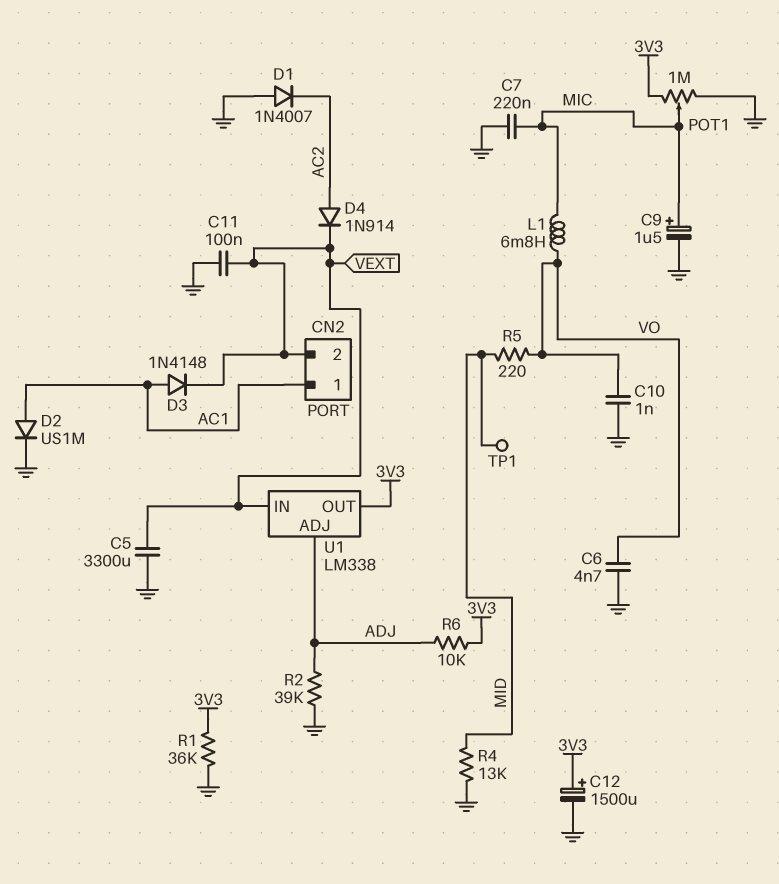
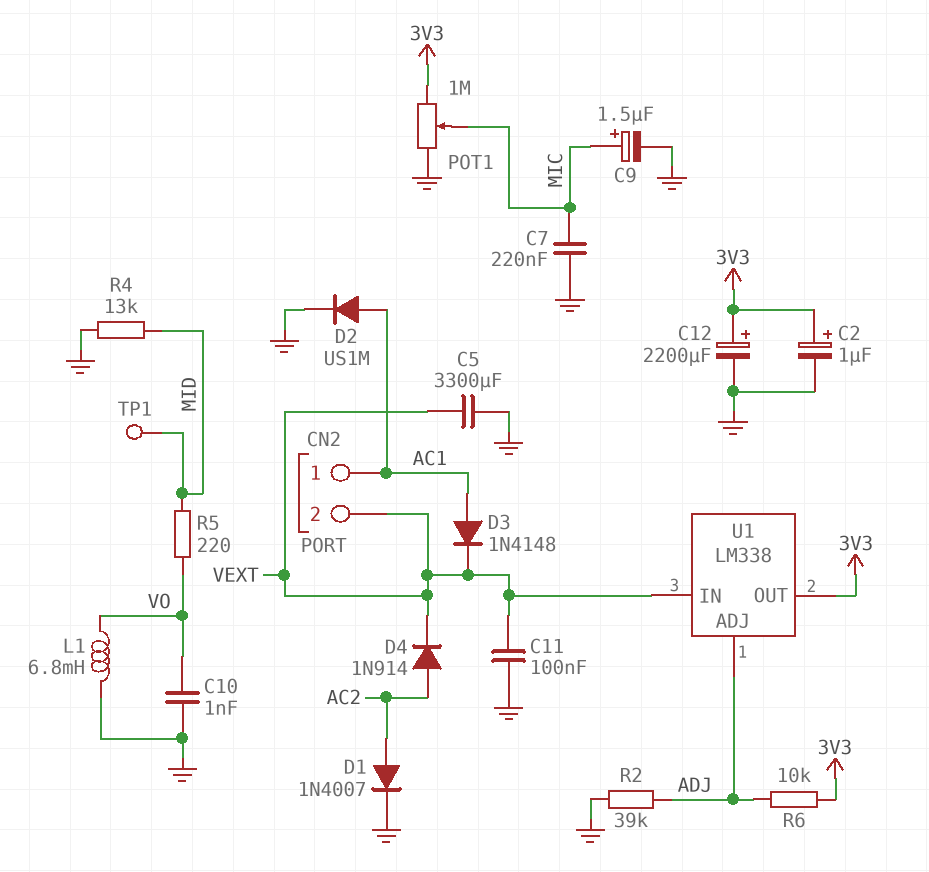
C2: none -> 1uF (plus 3V3, minus GND)
C6: 4.7nF (GND, VO) -> none
C12: 1500uF (plus 3V3, minus GND) -> 2200uF (plus 3V3, minus GND)
D1: diode 1N4007 (A GND, K AC2) -> diode 1N4007 (A AC2, K GND)
L1: 6.8mH (MIC, VO) -> 6.8mH (GND, VO)
R1: 36k (3V3, GND) -> none

